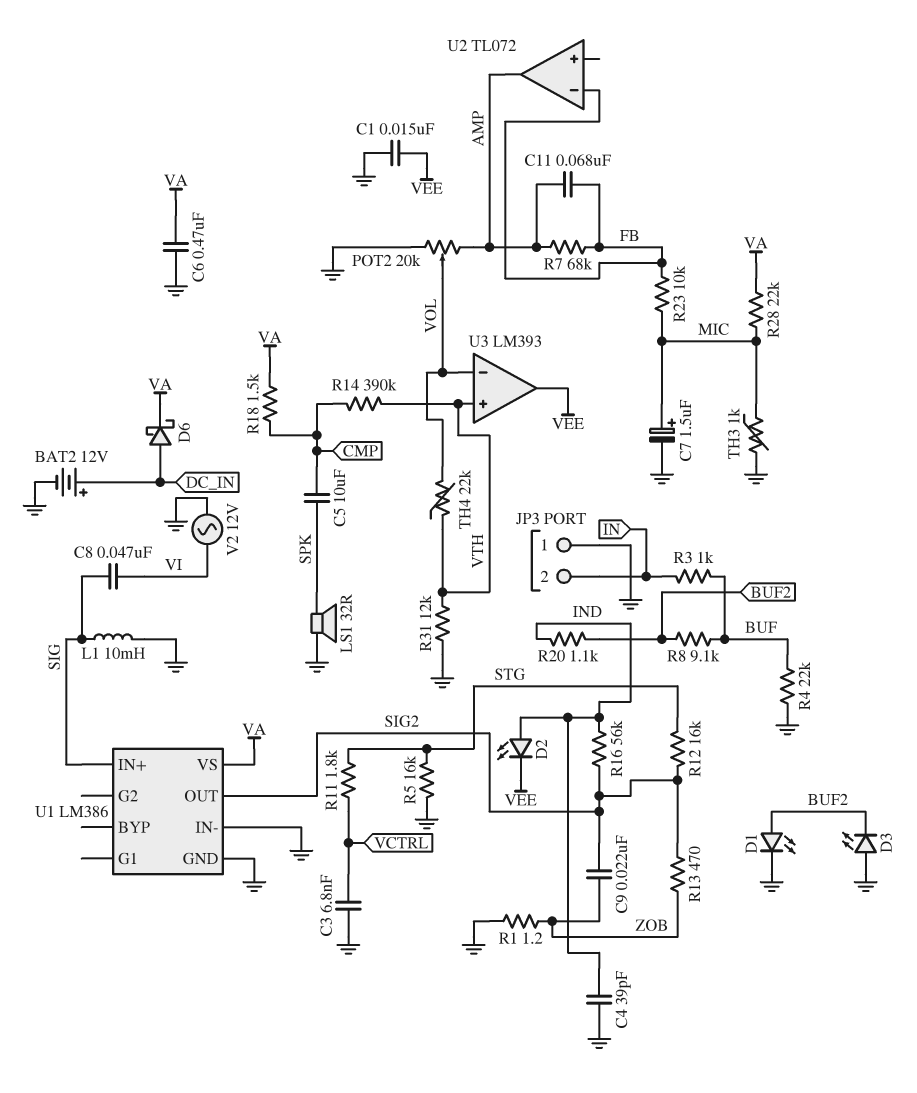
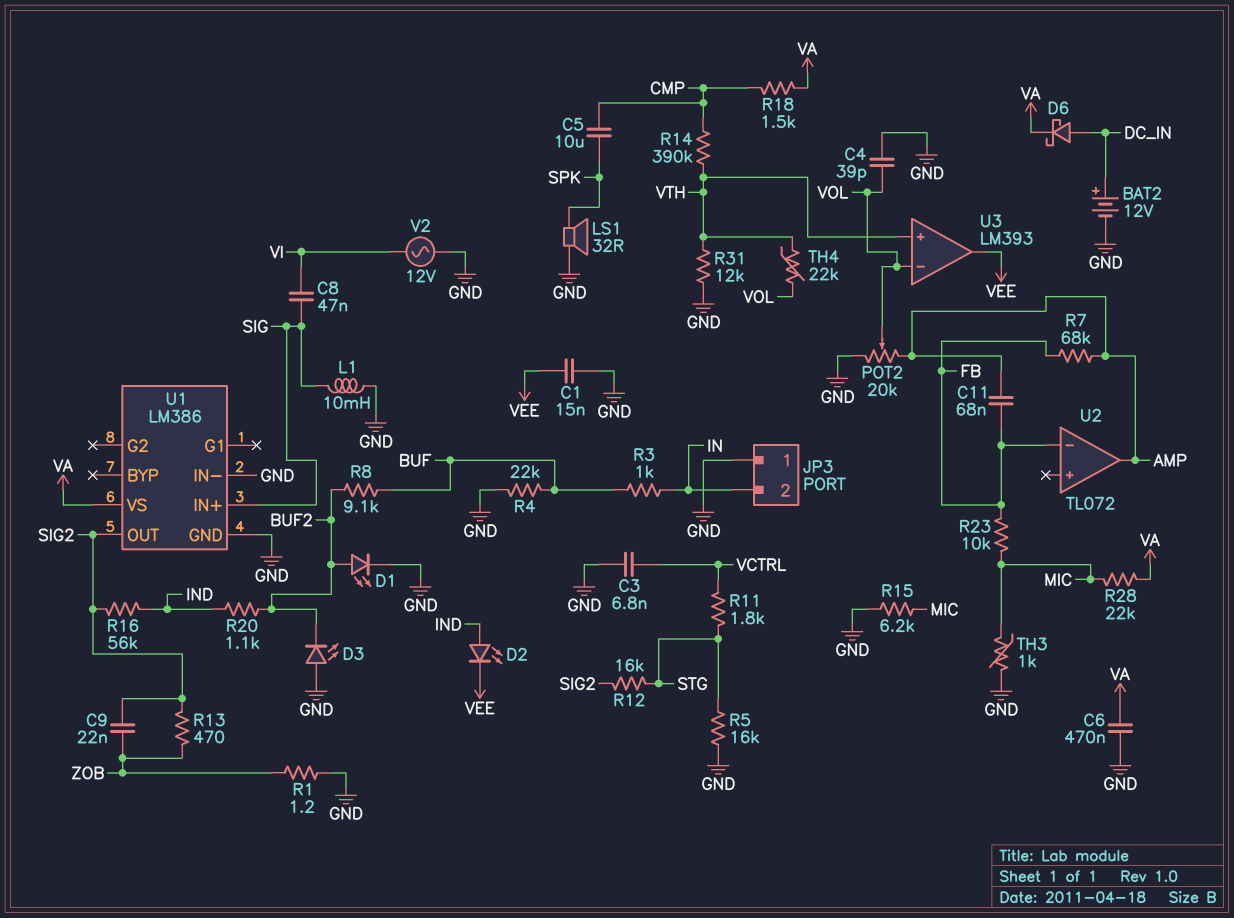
C4: 39pF (GND, IND) -> 39pF (GND, VOL)
C7: 1.5uF (plus MIC, minus GND) -> none
R15: none -> 6.2k (GND, MIC)

